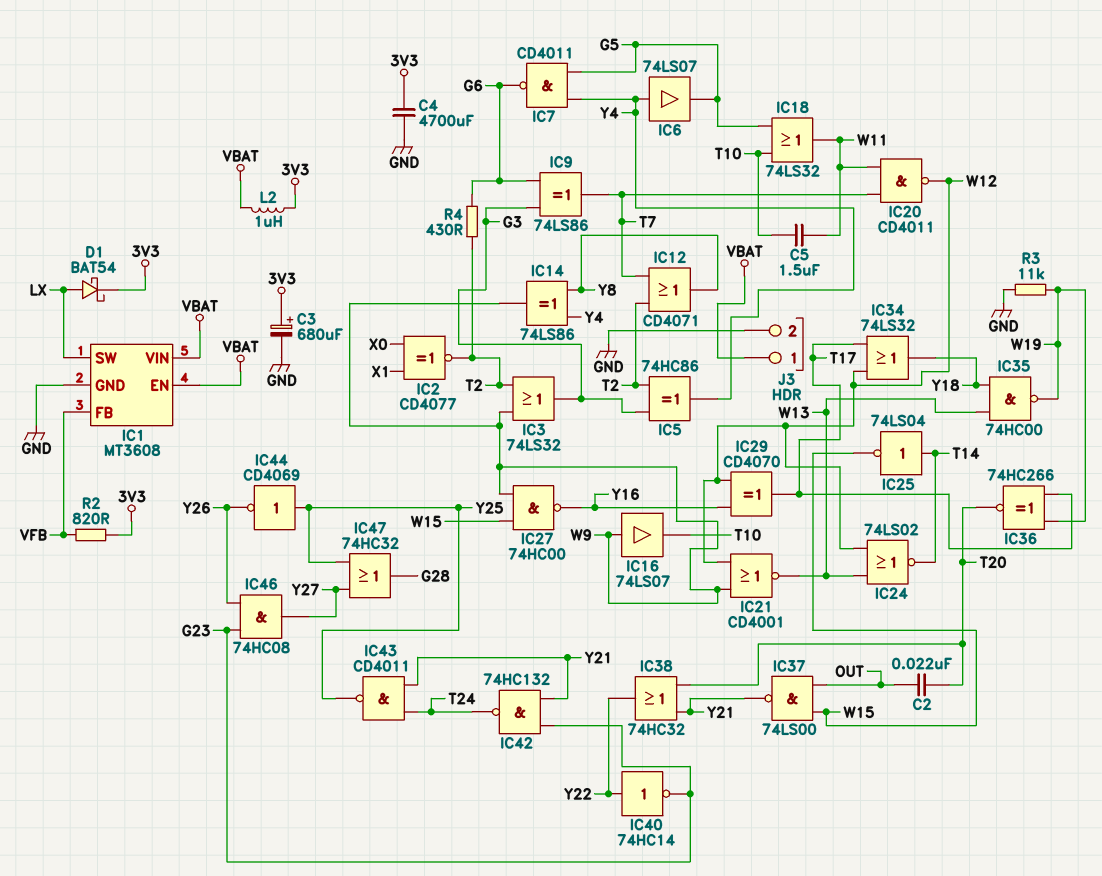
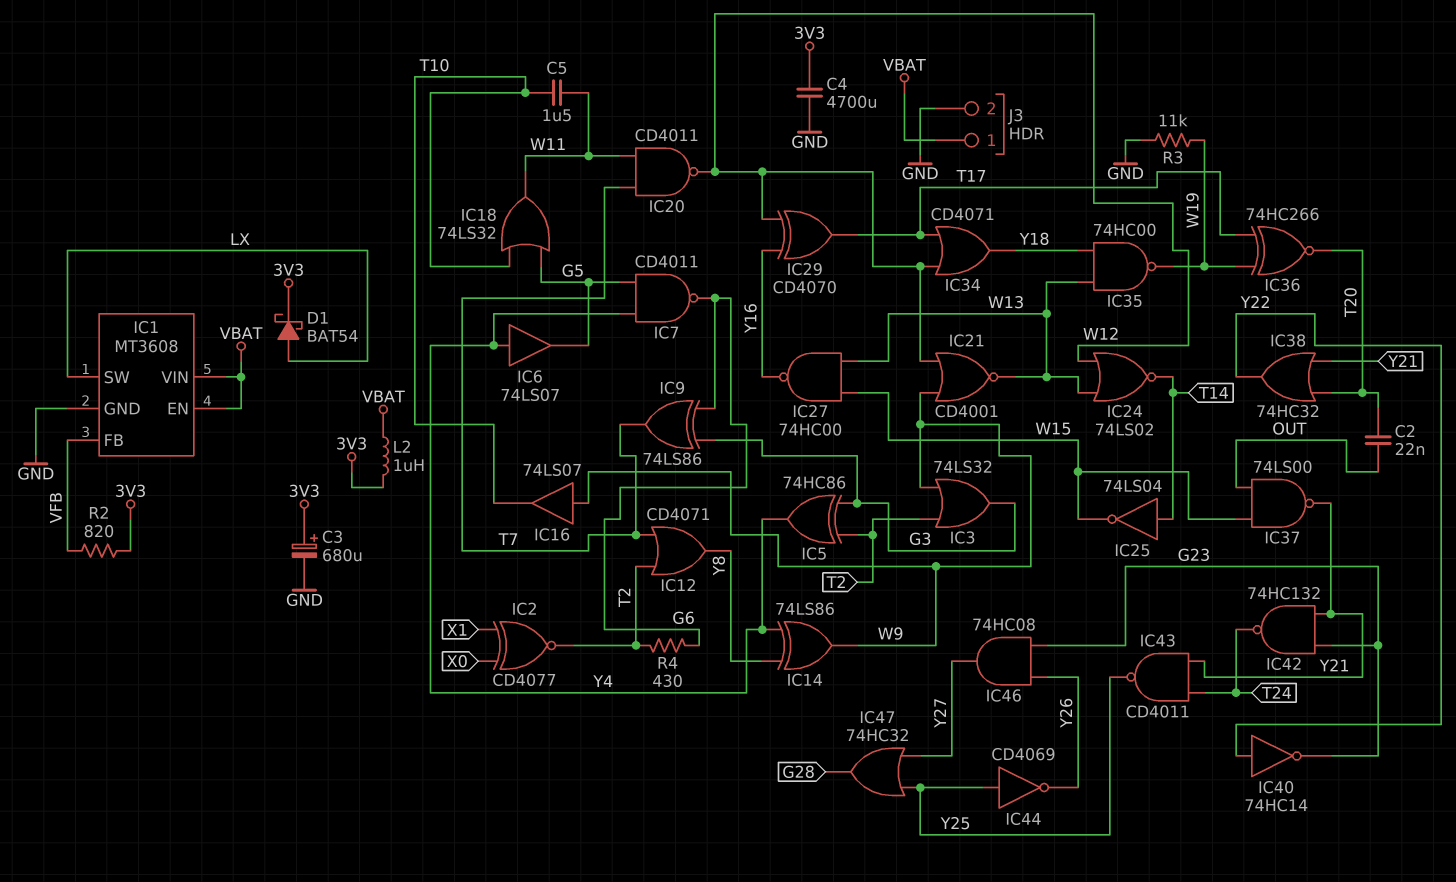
IC27: NAND 74HC00 (in W9, in W15, out Y16) -> NAND 74HC00 (in W13, in W15, out Y16)
IC34: OR 74LS32 (in T17, in W12, out Y18) -> OR CD4071 (in T17, in W12, out Y18)

